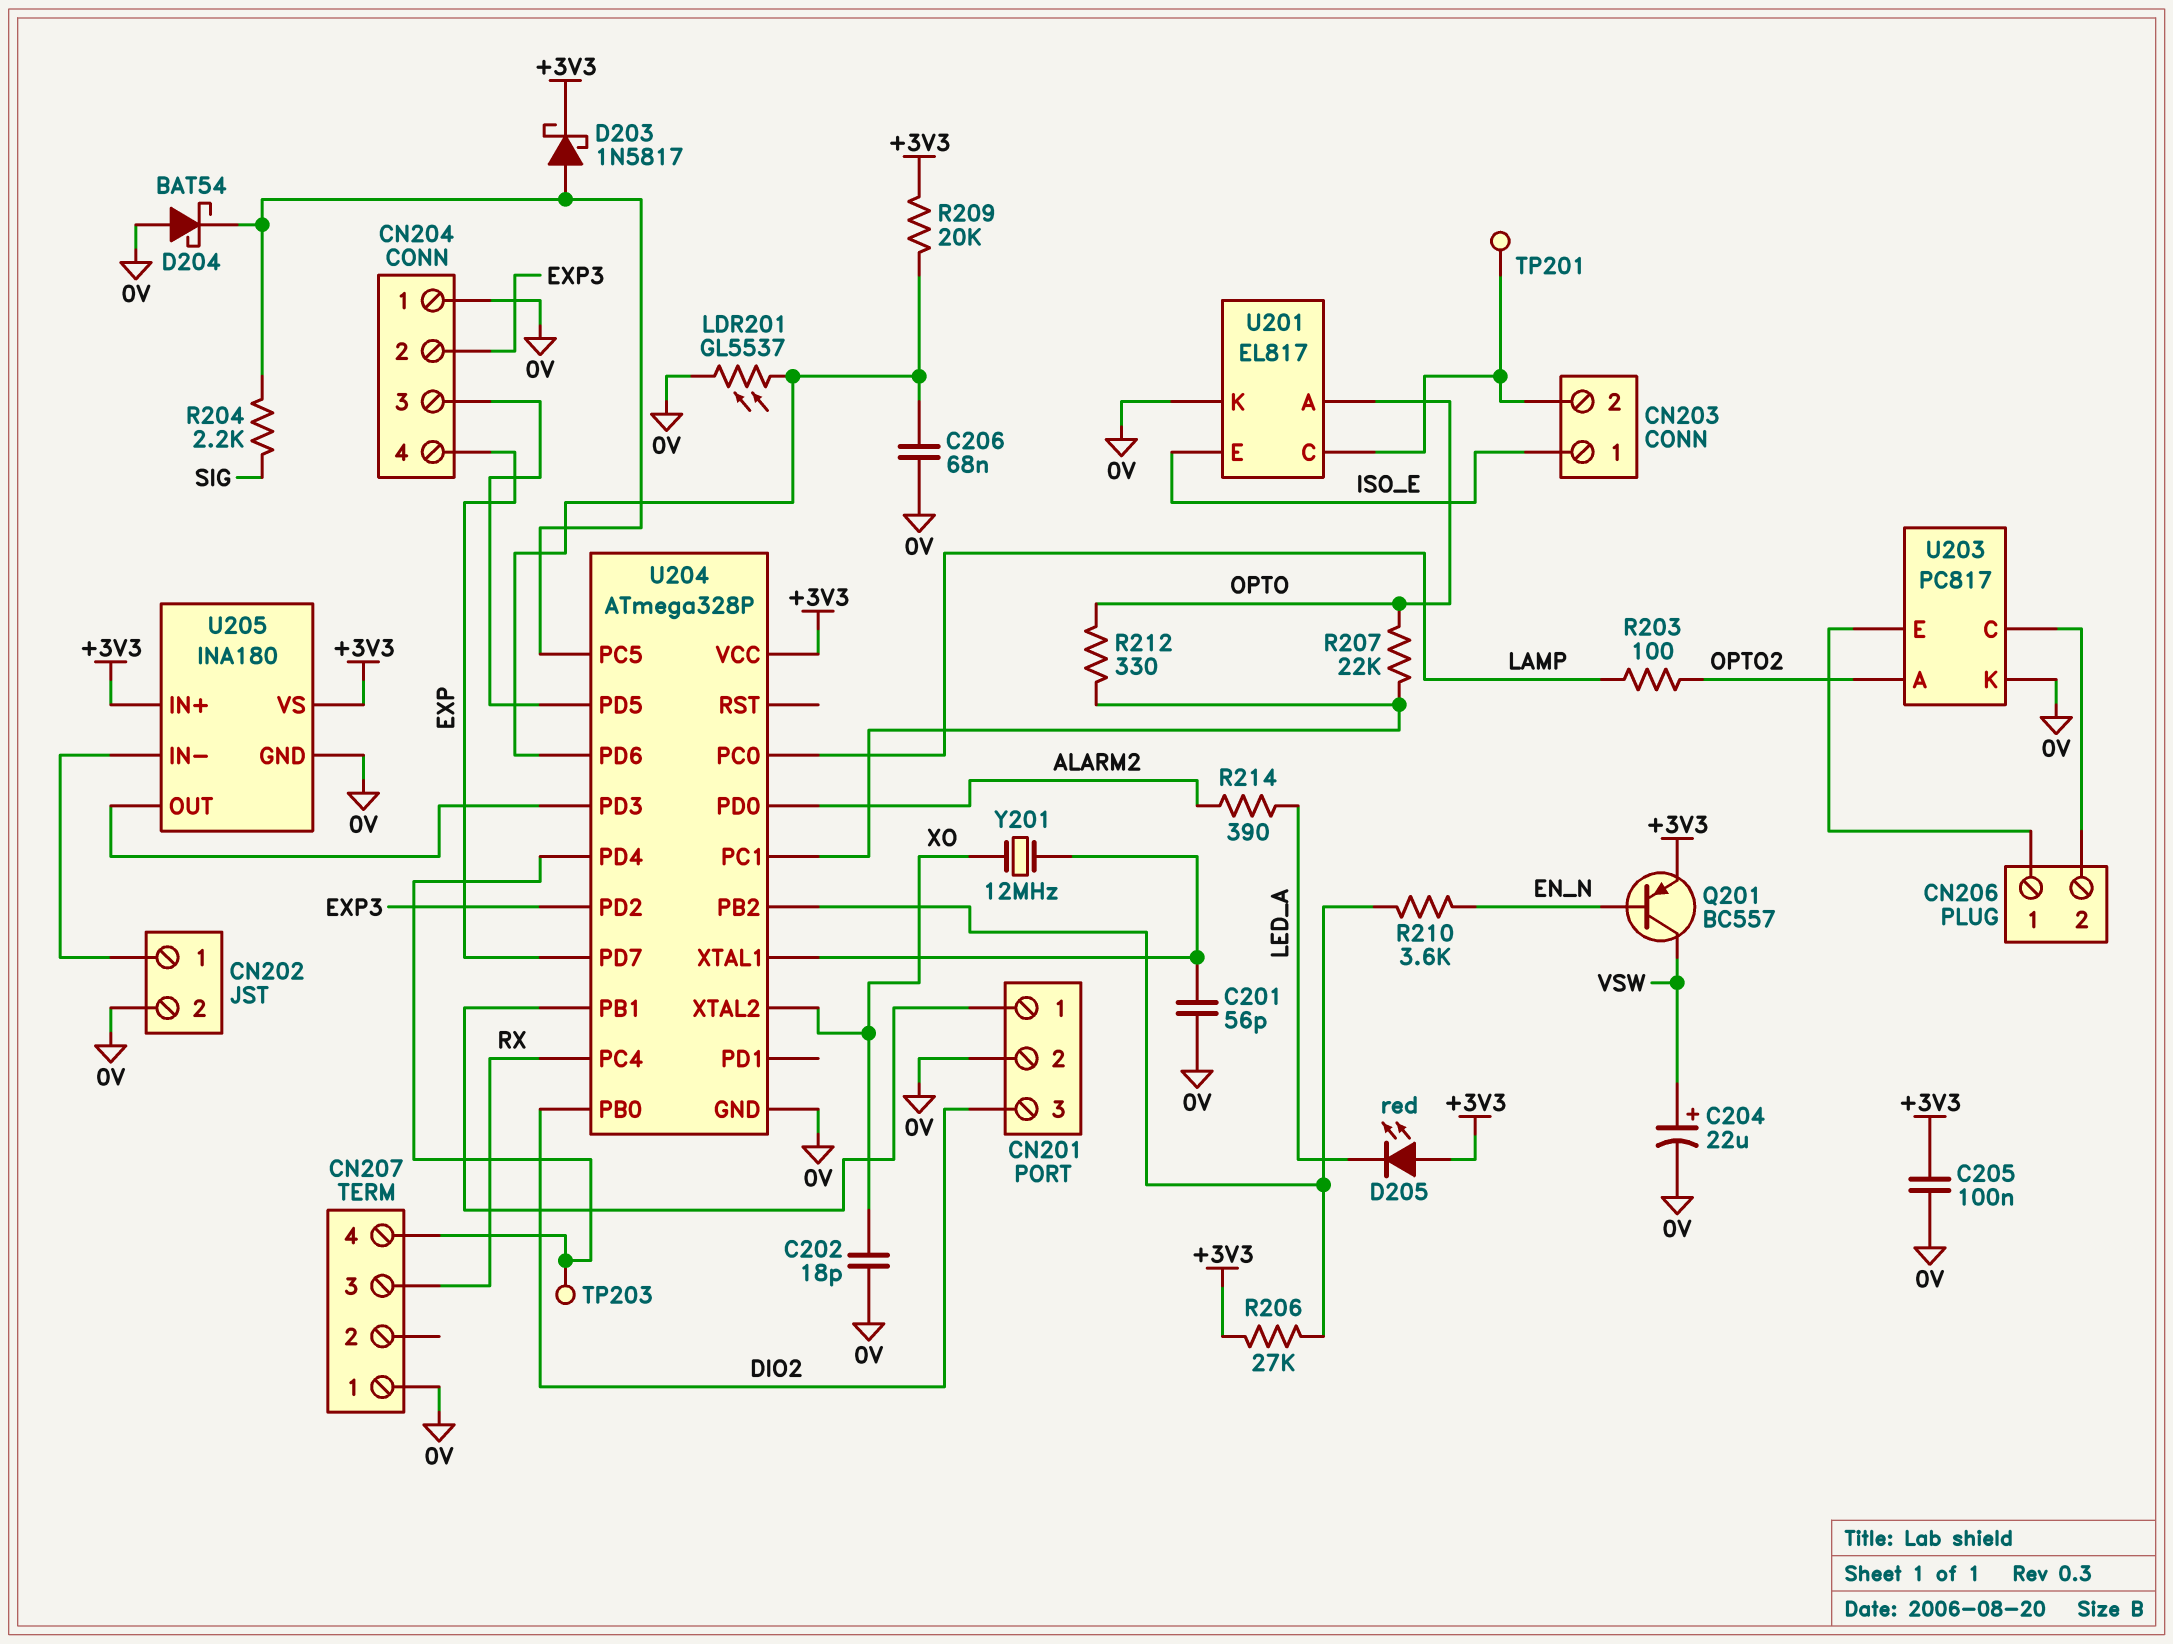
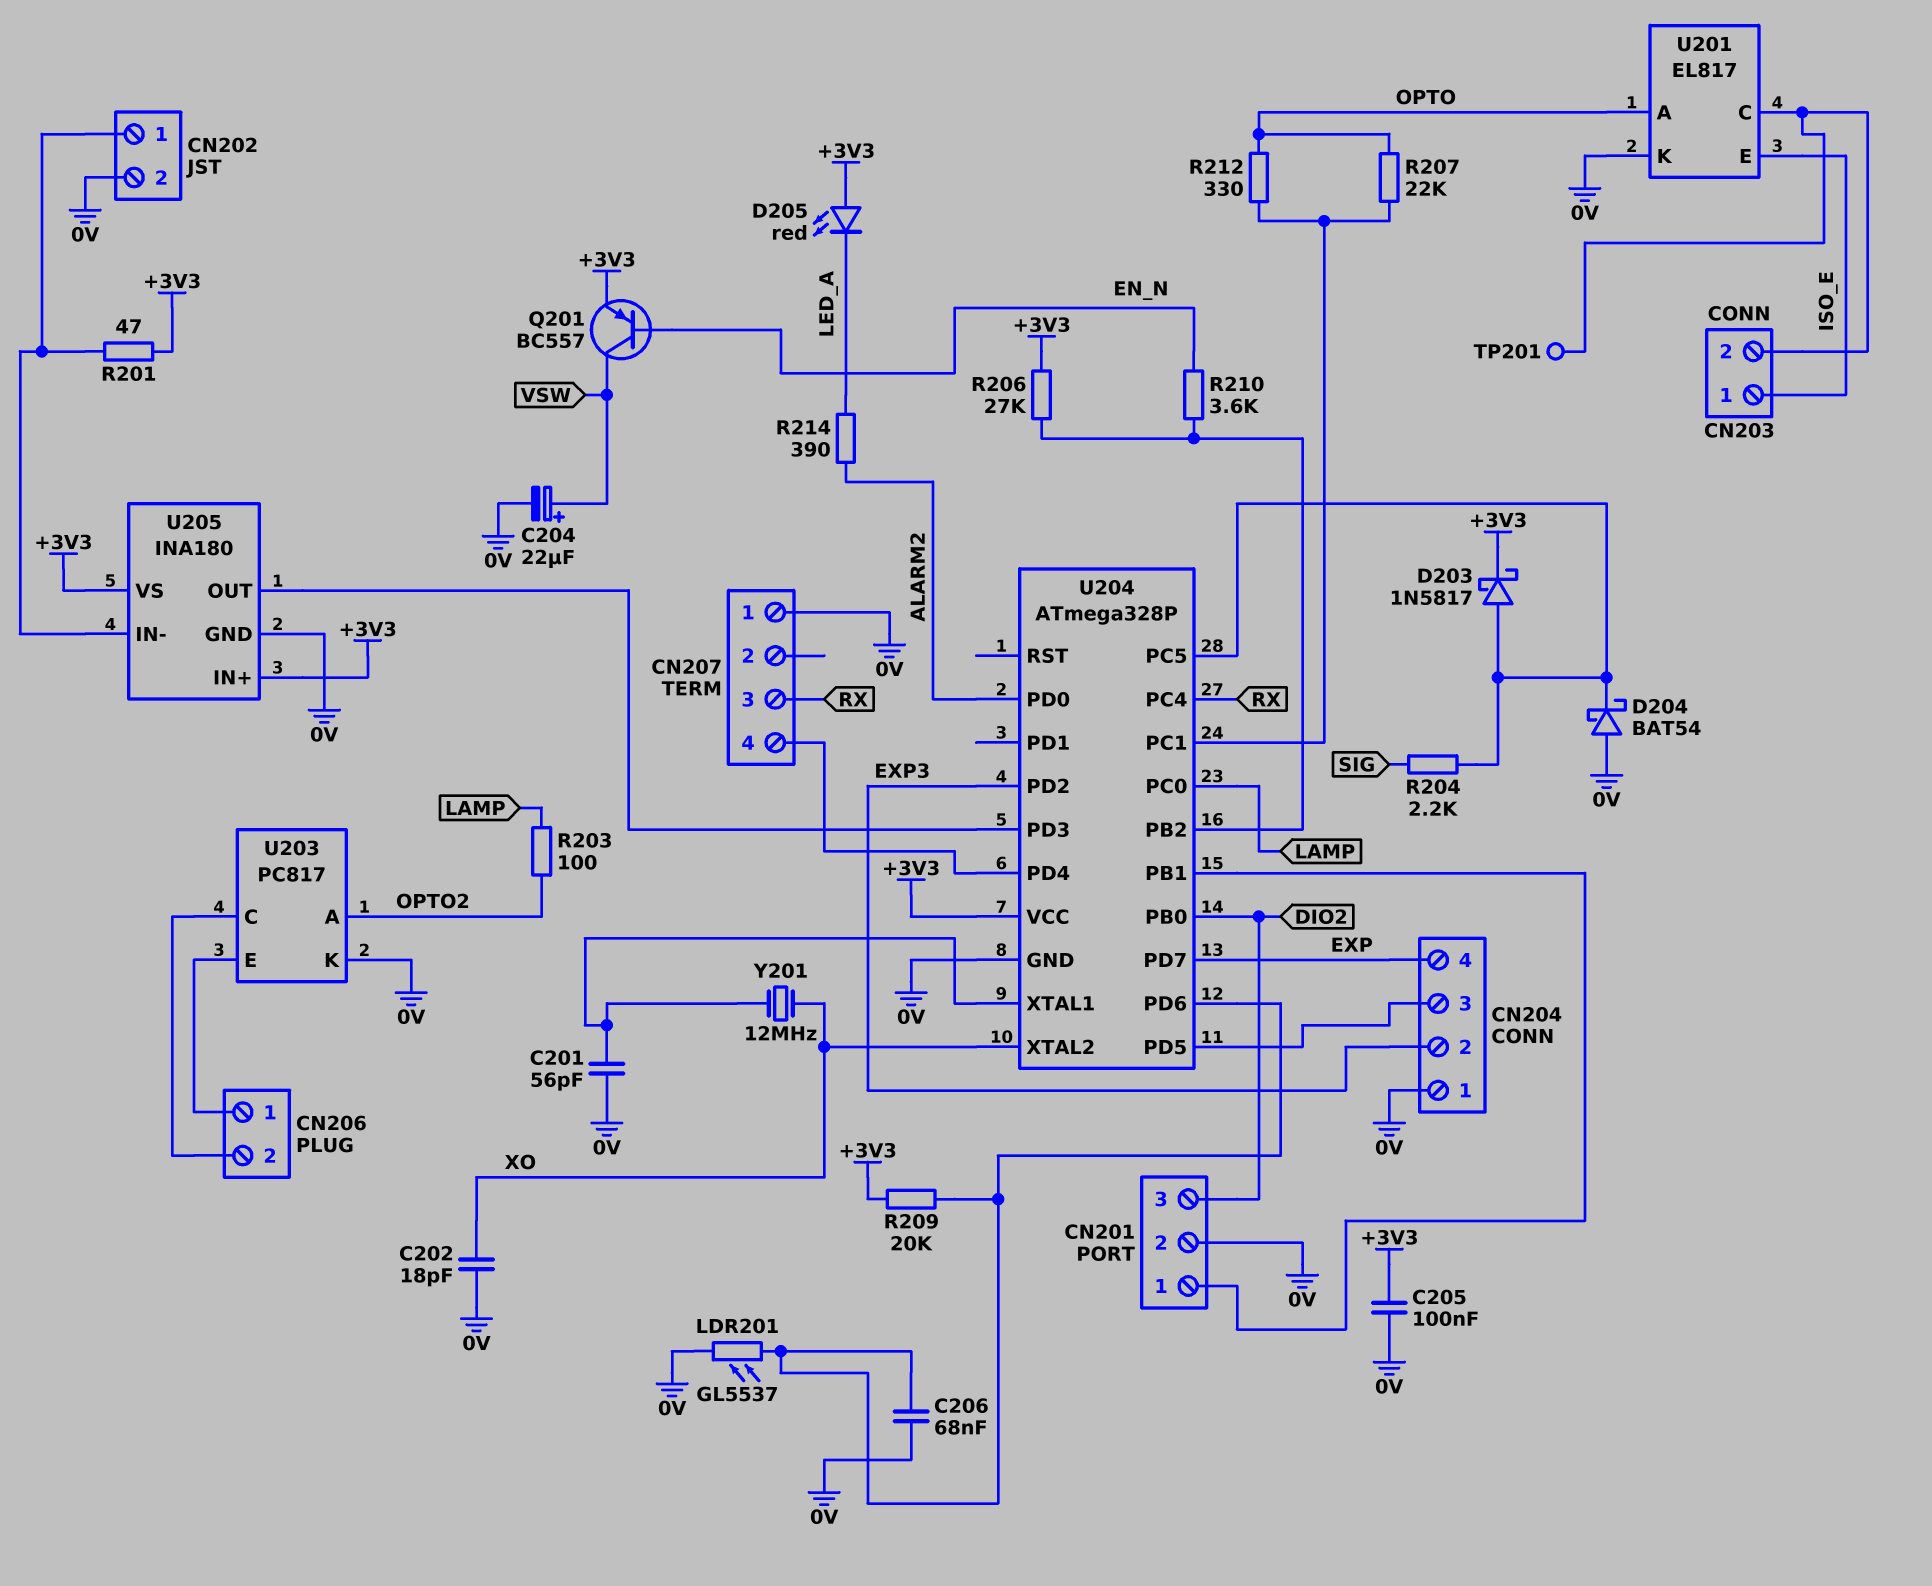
R201: none -> 47 (+3V3, CN202/1)
TP203: test point (CN207/4) -> none

